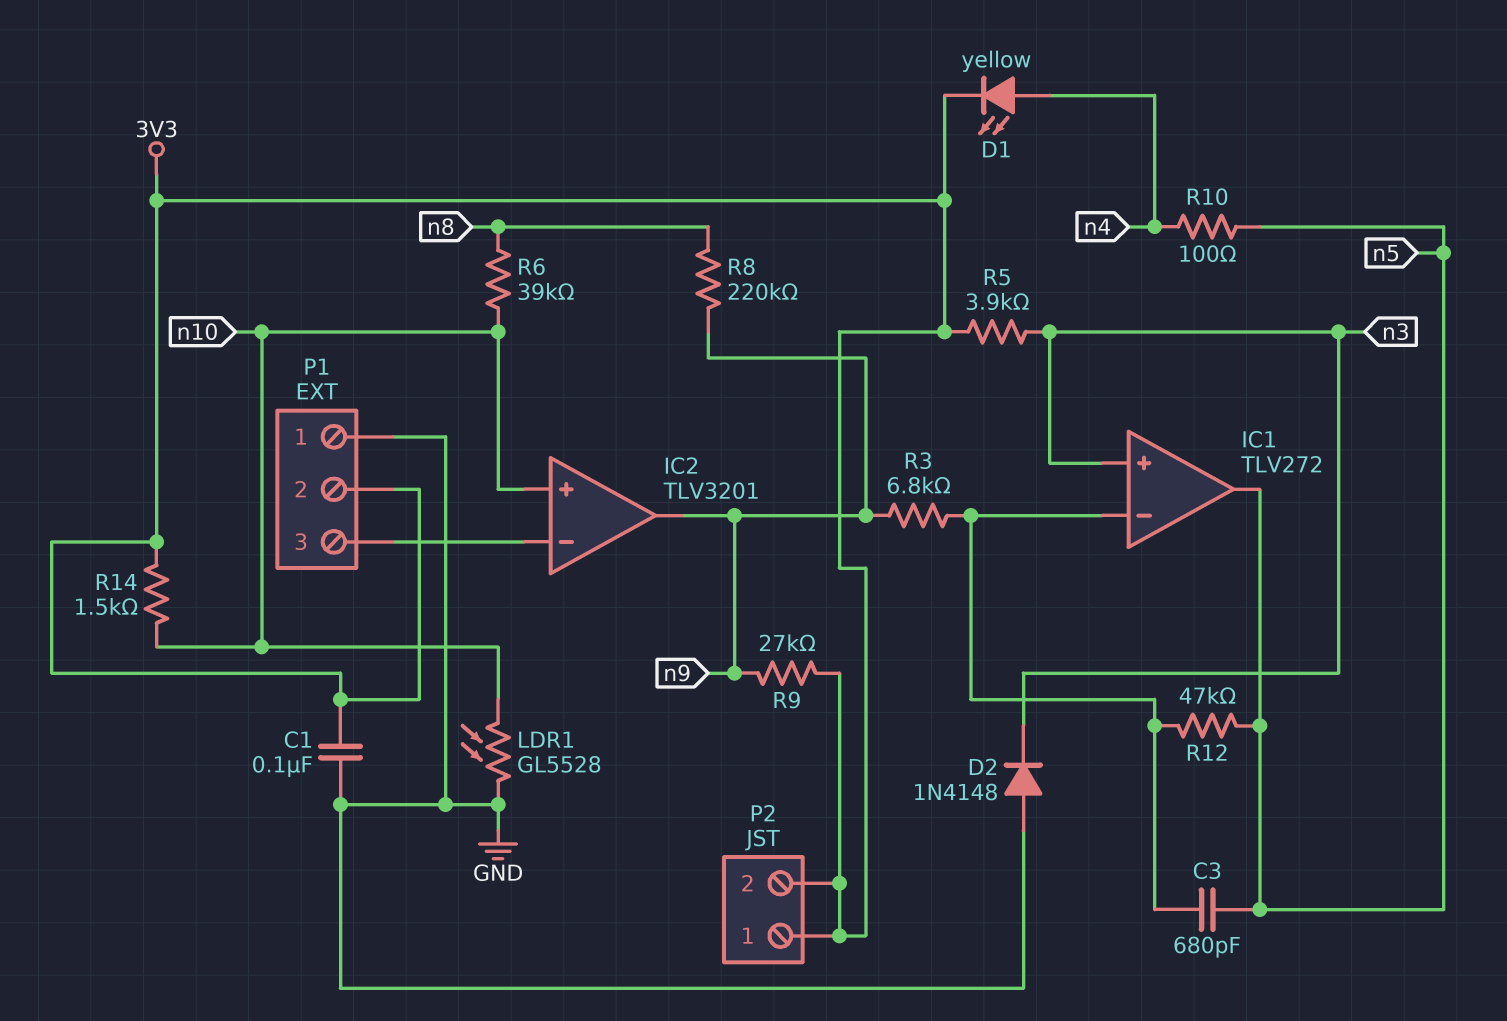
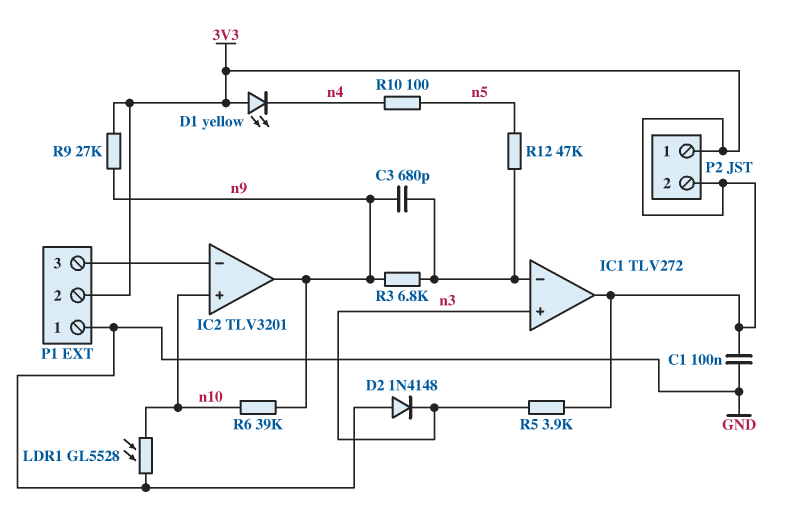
C3: 680pF (IC1/in-, n5) -> 680pF (IC1/in-, n9)
D1: LED yellow (A n4, K 3V3) -> LED yellow (A 3V3, K n4)
IC1 pin out: n5 -> 3V3
R6: 39k (n8, n10) -> 39k (n9, n10)
R8: 220k (n8, n9) -> none
R14: 1.5k (3V3, n10) -> none

